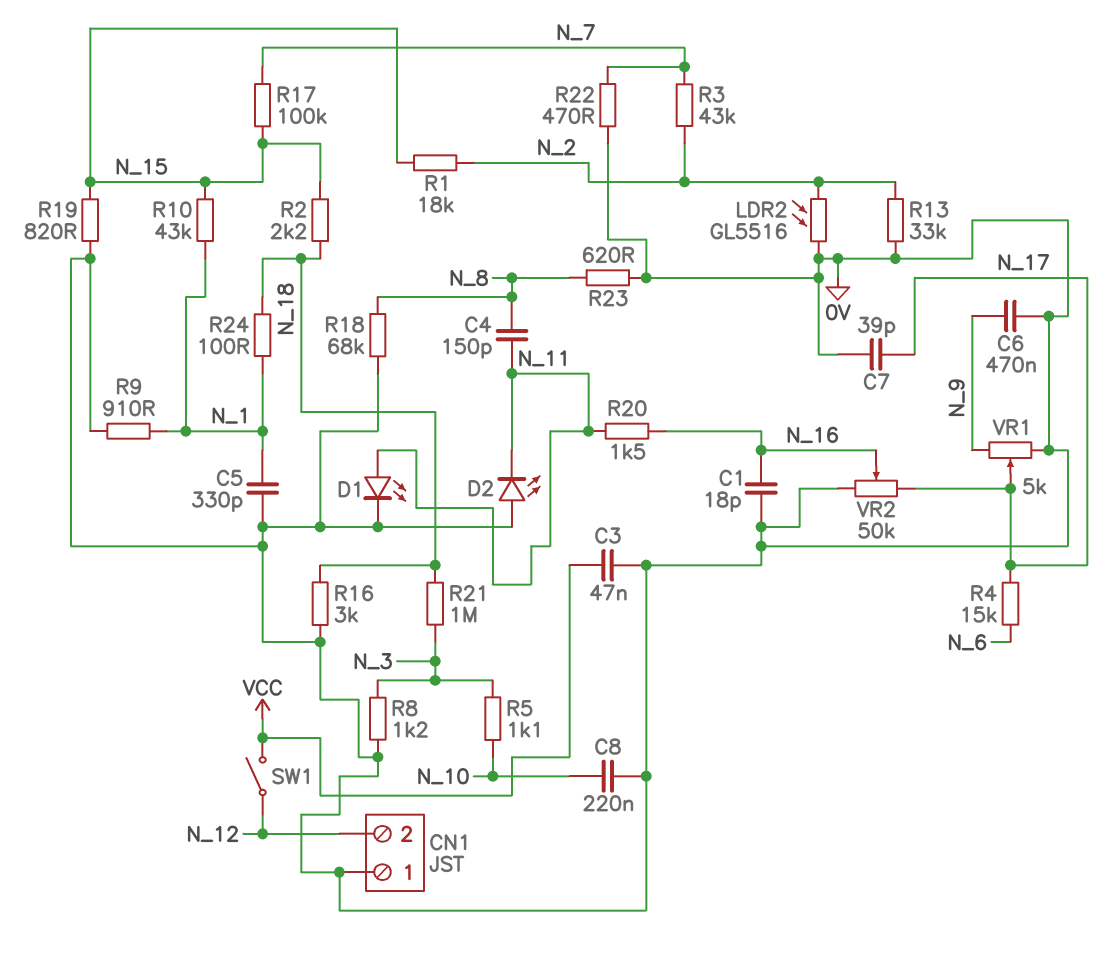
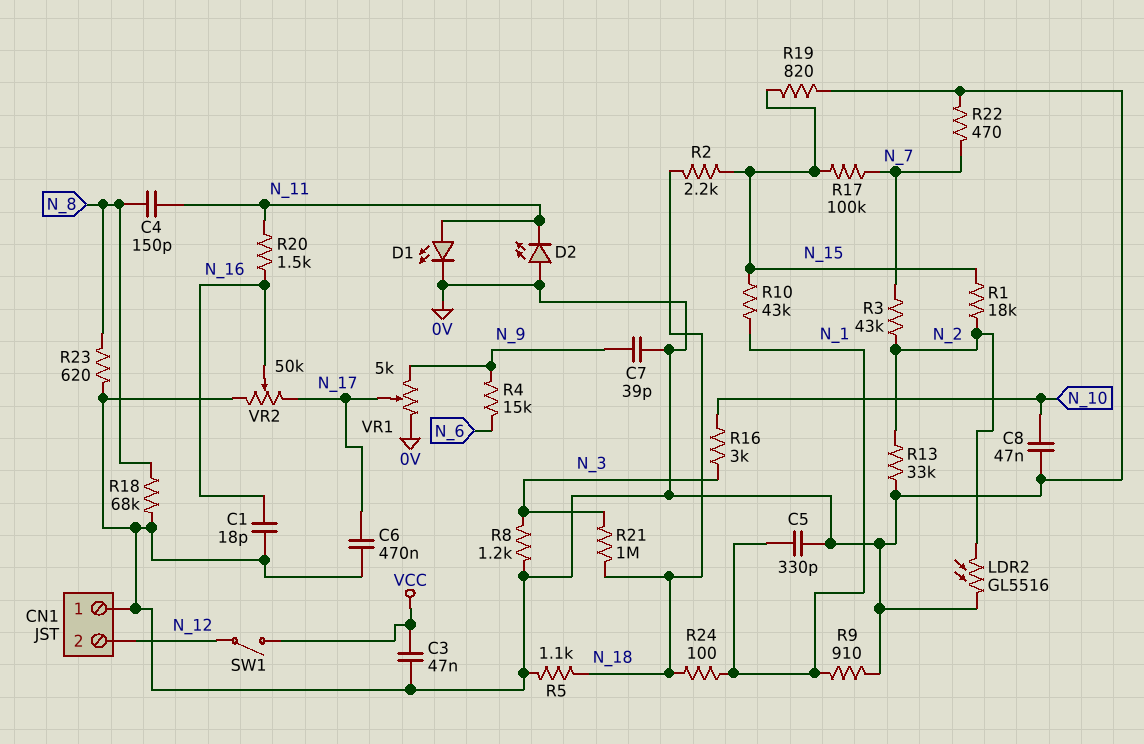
C6: 470nF (0V, N_9) -> 470nF (0V, N_17)
C7: 39pF (0V, N_17) -> 39pF (0V, N_9)
C8: 220nF (0V, N_10) -> 47nF (0V, N_10)
R4: 15k (N_6, N_17) -> 15k (N_6, N_9)
R5: 1.1k (N_3, N_10) -> 1.1k (0V, N_18)
R16: 3k (0V, N_18) -> 3k (N_3, N_10)

